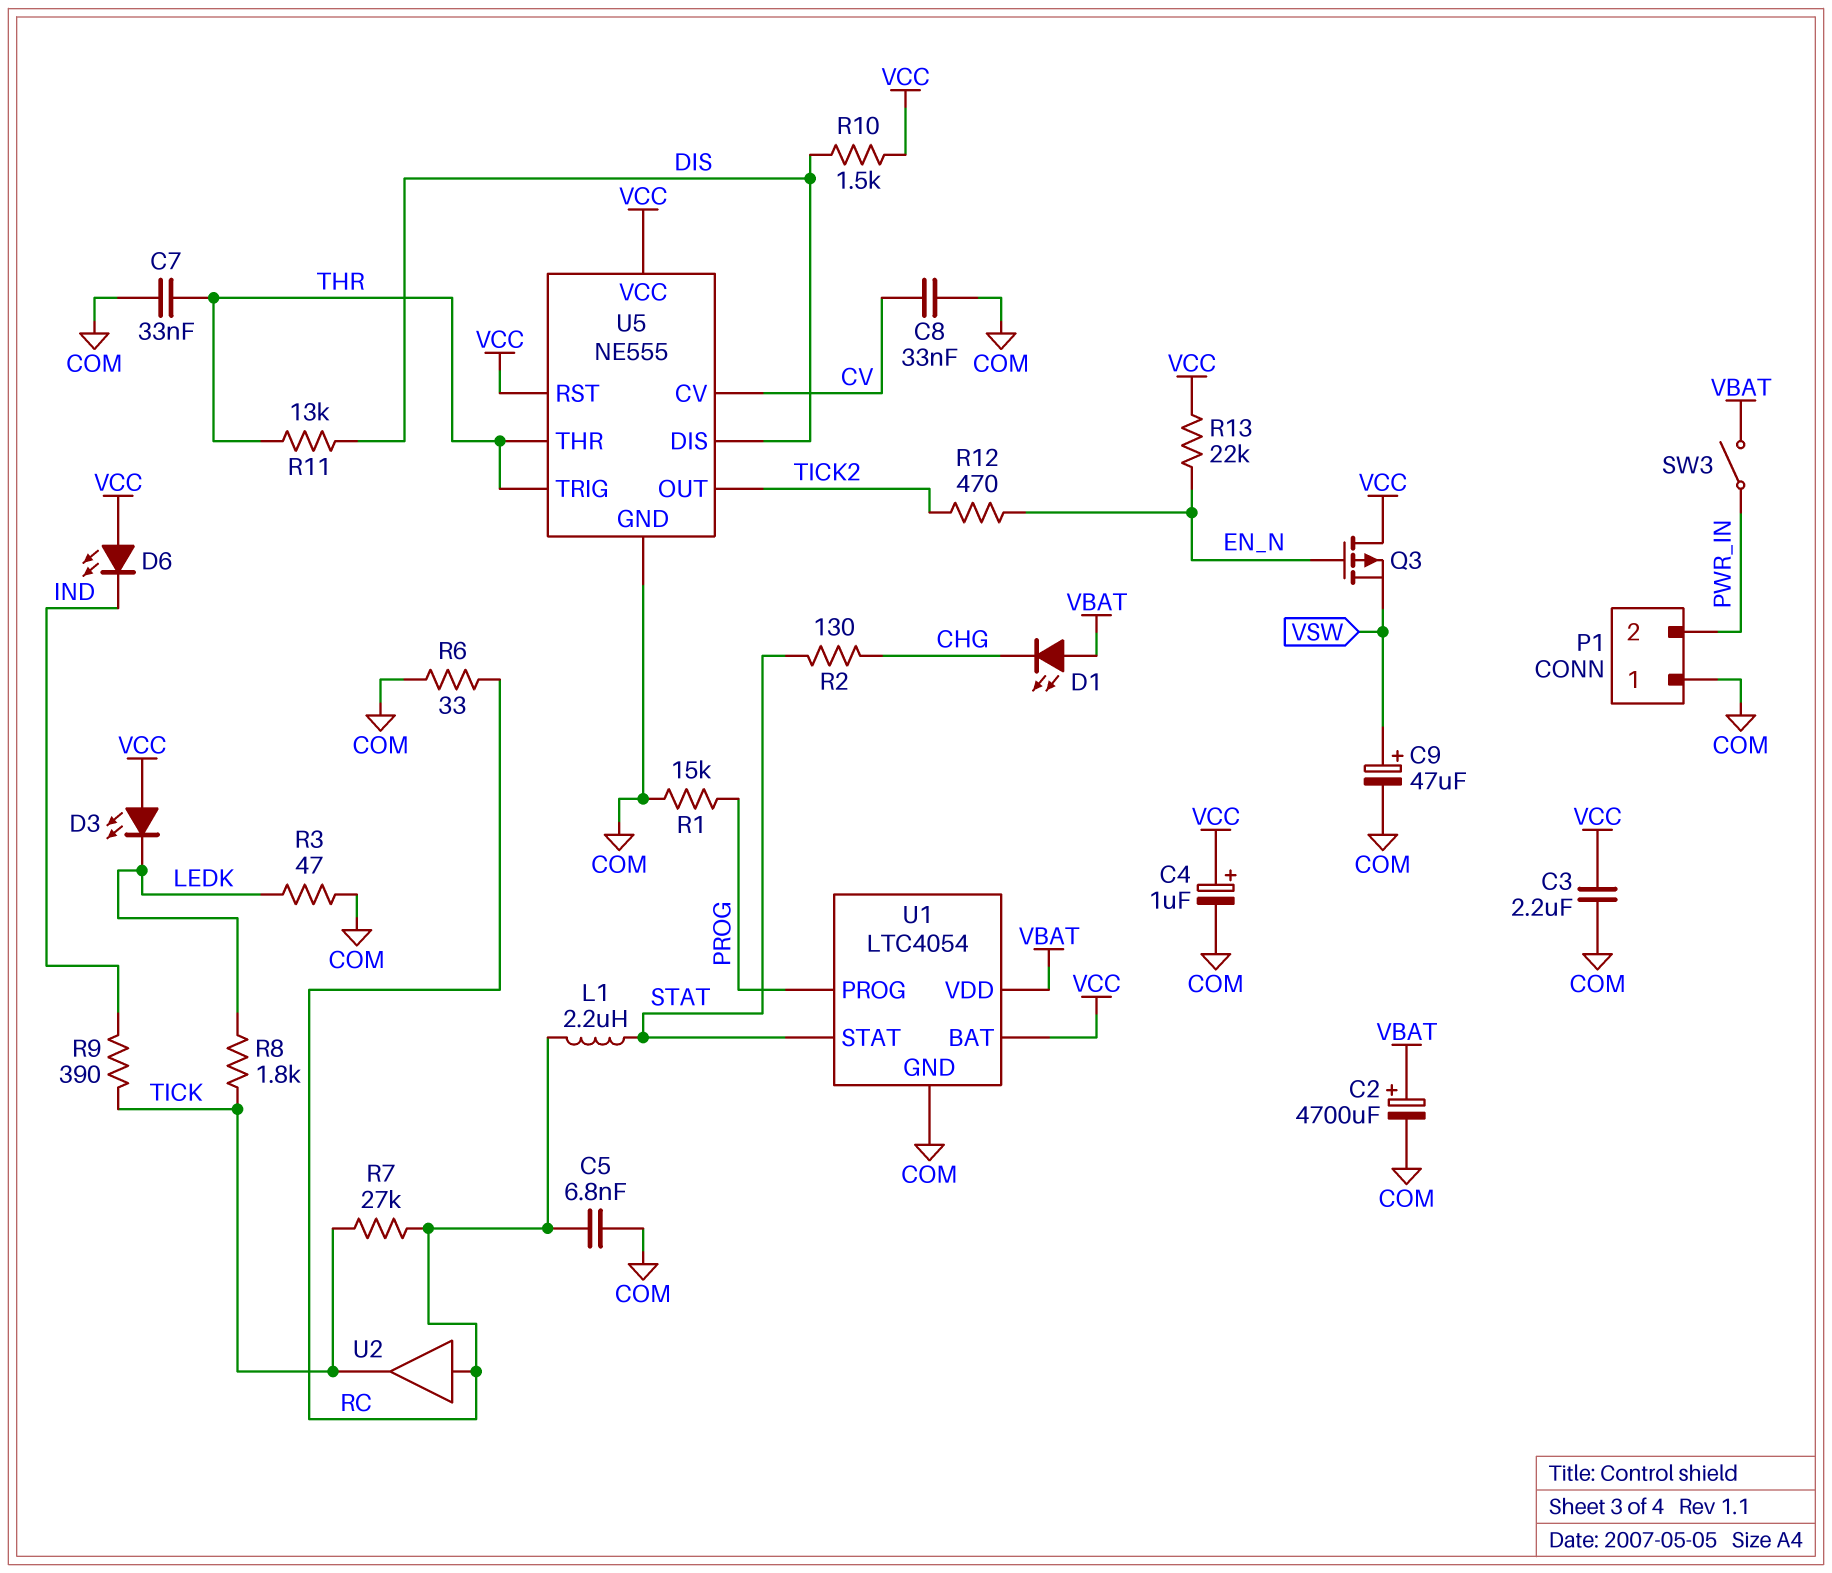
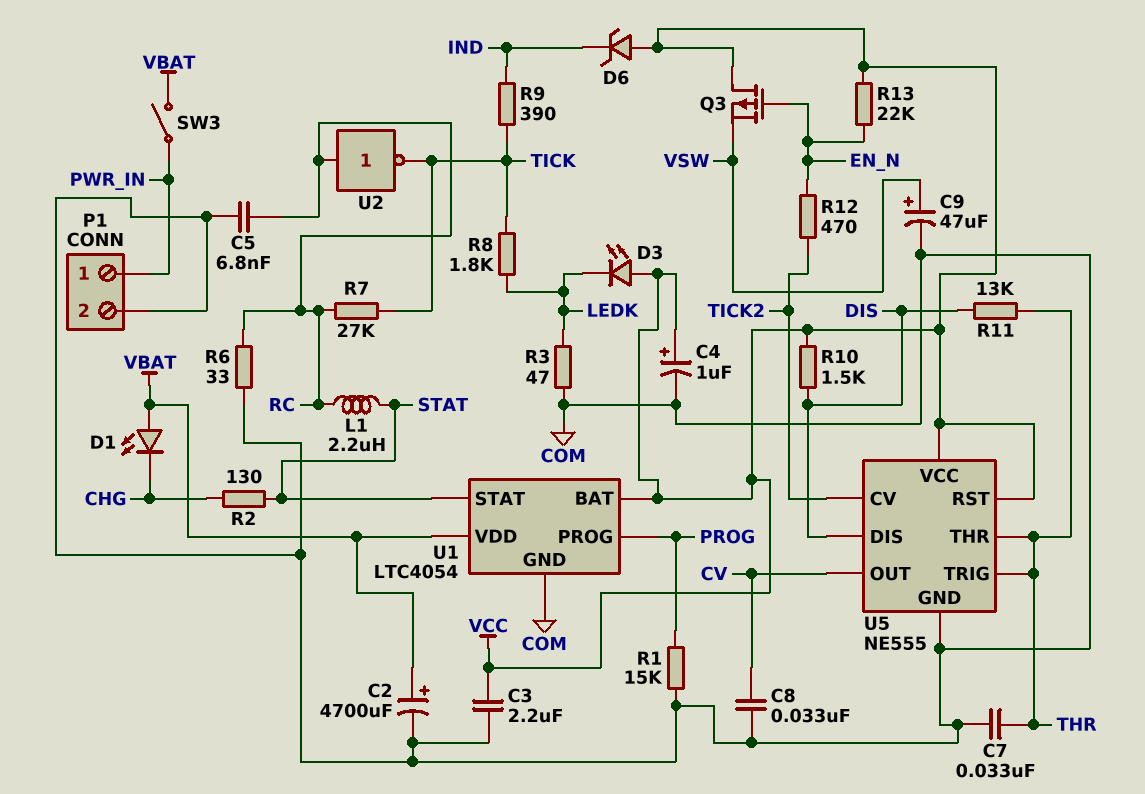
D6: LED (A VCC, K IND) -> zener (A VCC, K IND)
P1 pin 1: COM -> PWR_IN
P1 pin 2: PWR_IN -> COM
U2: buffer (in RC, out TICK) -> NOT (in RC, out TICK)
U5 pin CV: CV -> TICK2
U5 pin OUT: TICK2 -> CV

